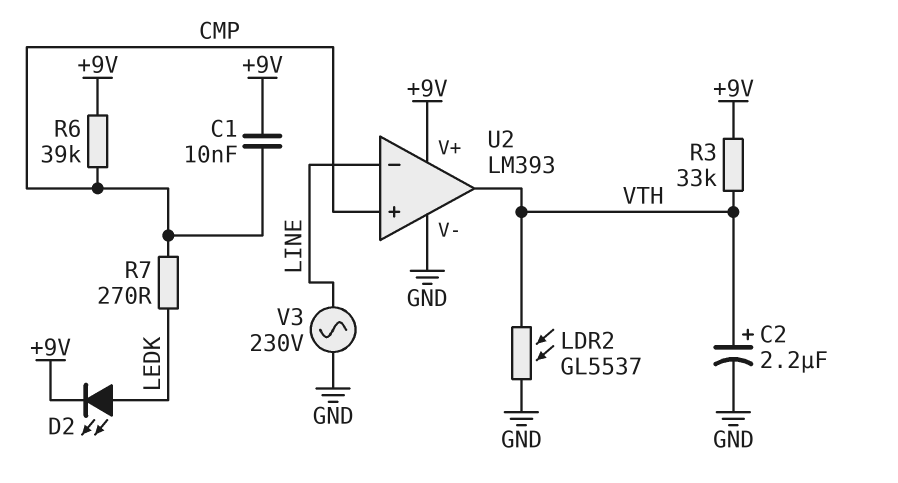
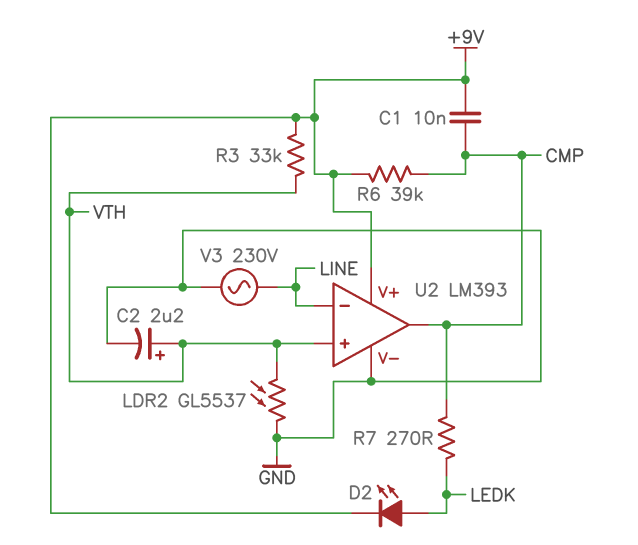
U2 pin in+: CMP -> VTH
U2 pin out: VTH -> CMP

